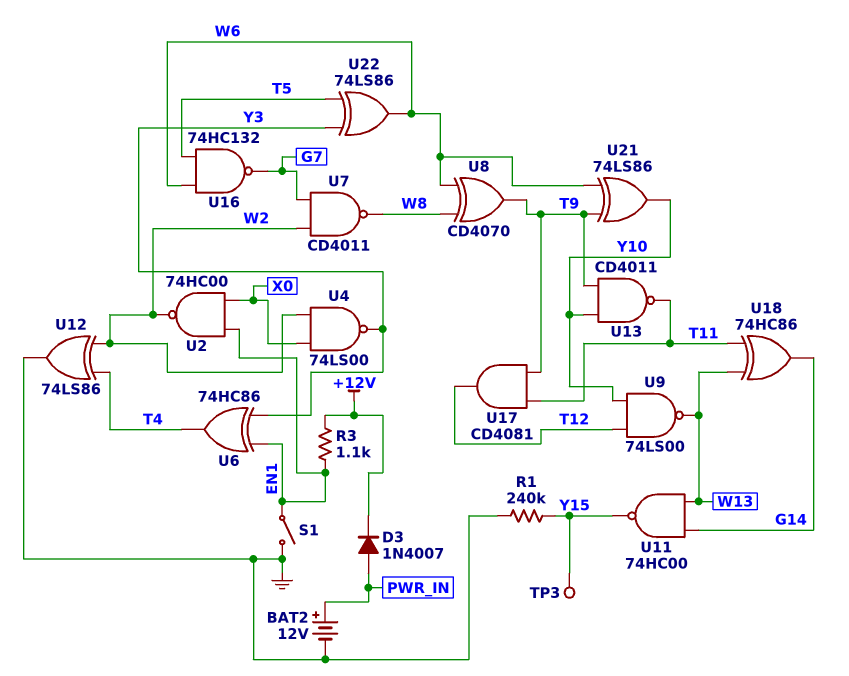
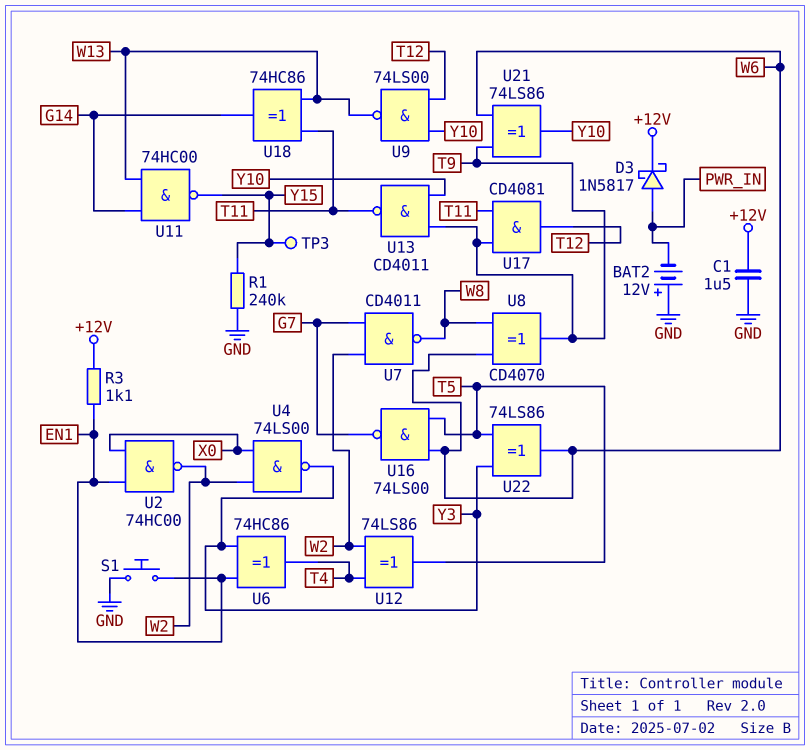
BAT2: 12V (plus PWR_IN, minus GND) -> 12V (plus GND, minus PWR_IN)
C1: none -> 1.5uF (+12V, GND)
D3: diode 1N4007 (A PWR_IN, K +12V) -> schottky 1N5817 (A PWR_IN, K +12V)
S1: switch (EN1, GND) -> button (EN1, GND)
U12: XOR 74LS86 (in T4, in W2, out GND) -> XOR 74LS86 (in T4, in W2, out T5)
U16: NAND 74HC132 (in T5, in W6, out G7) -> NAND 74LS00 (in T5, in W6, out G7)

